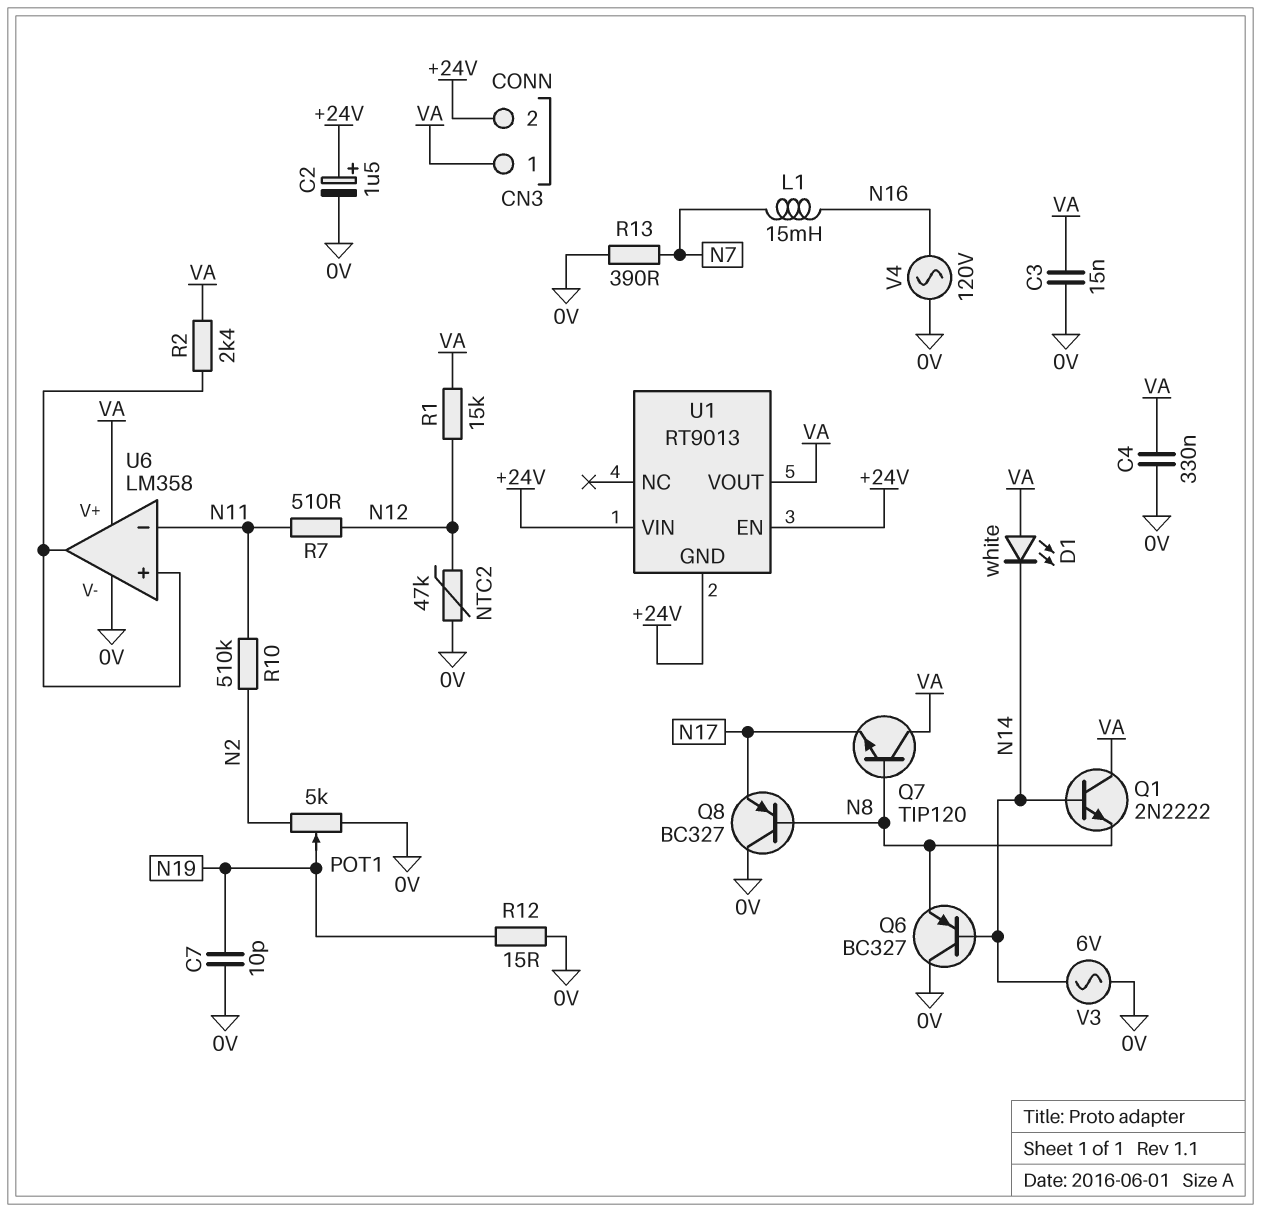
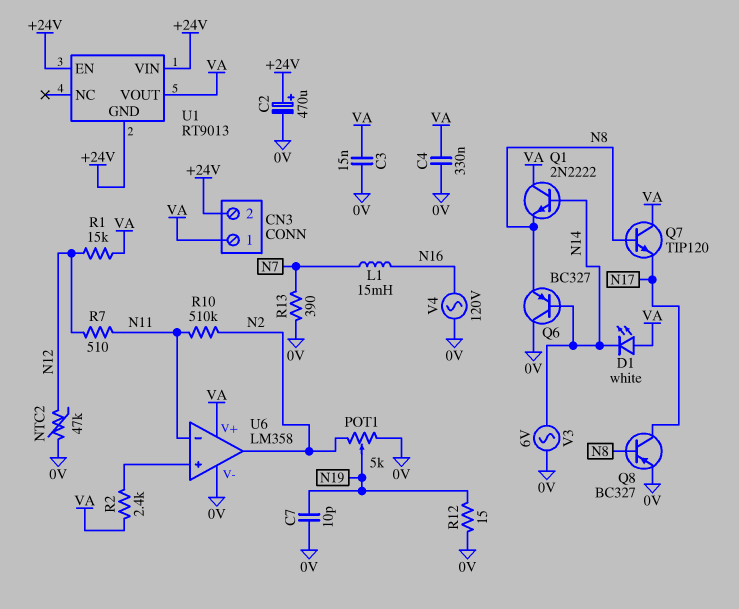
C2: 1.5uF (plus +24V, minus 0V) -> 470uF (plus +24V, minus 0V)
Q8: PNP BC327 (B N8, C 0V, E N17) -> PNP BC327 (B N8, C N17, E 0V)
U6 pin out: U6/in+ -> N2

